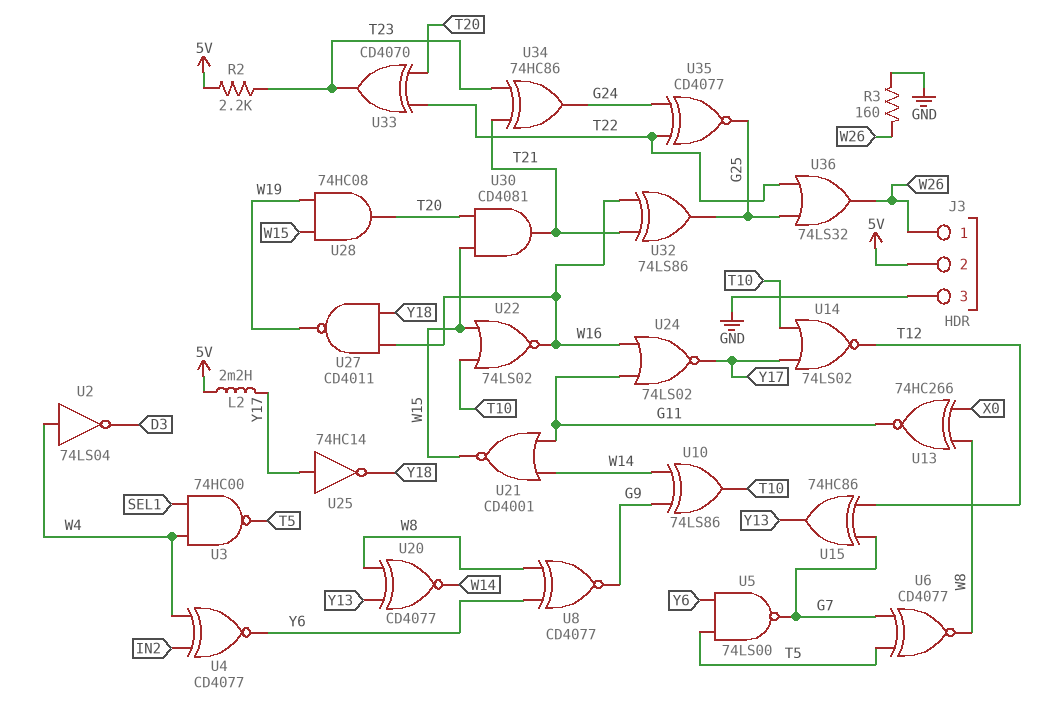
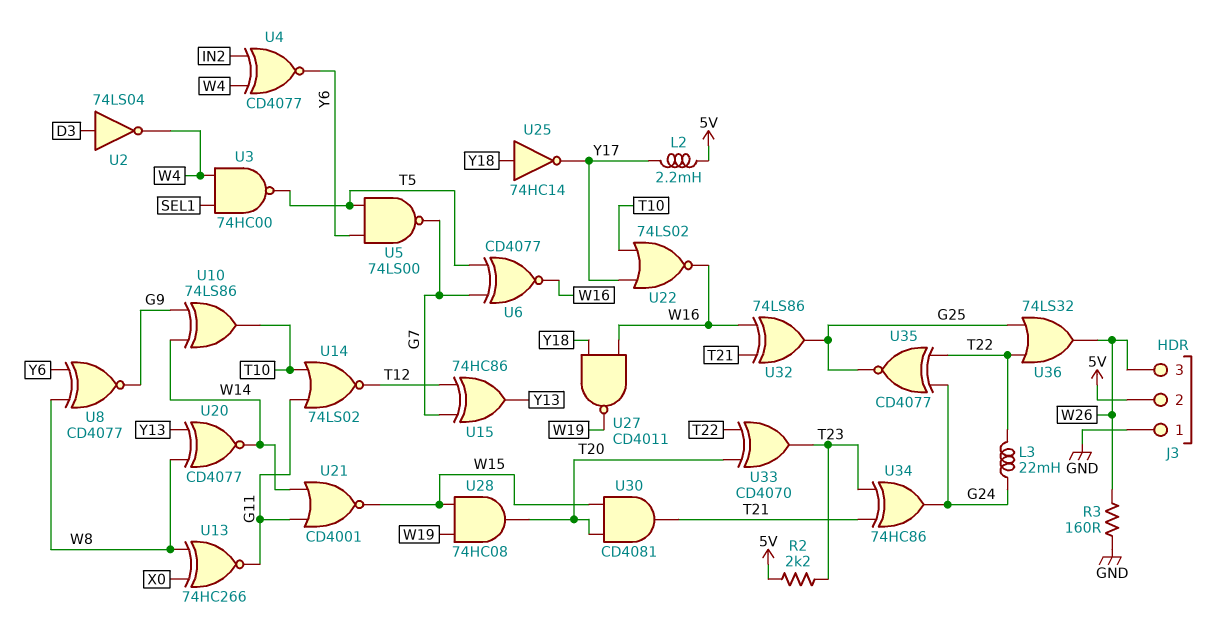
J3 pin 1: W26 -> GND
J3 pin 3: GND -> W26
L3: none -> 22mH (G24, T22)
U2: NOT 74LS04 (in W4, out D3) -> NOT 74LS04 (in D3, out W4)
U6: XNOR CD4077 (in G7, in T5, out W8) -> XNOR CD4077 (in G7, in T5, out W16)
U14: NOR 74LS02 (in T10, in Y17, out T12) -> NOR 74LS02 (in G11, in T10, out T12)
U22: NOR 74LS02 (in T10, in W15, out W16) -> NOR 74LS02 (in T10, in Y17, out W16)
U24: NOR 74LS02 (in G11, in W16, out Y17) -> none
U25: NOT 74HC14 (in Y17, out Y18) -> NOT 74HC14 (in Y18, out Y17)

